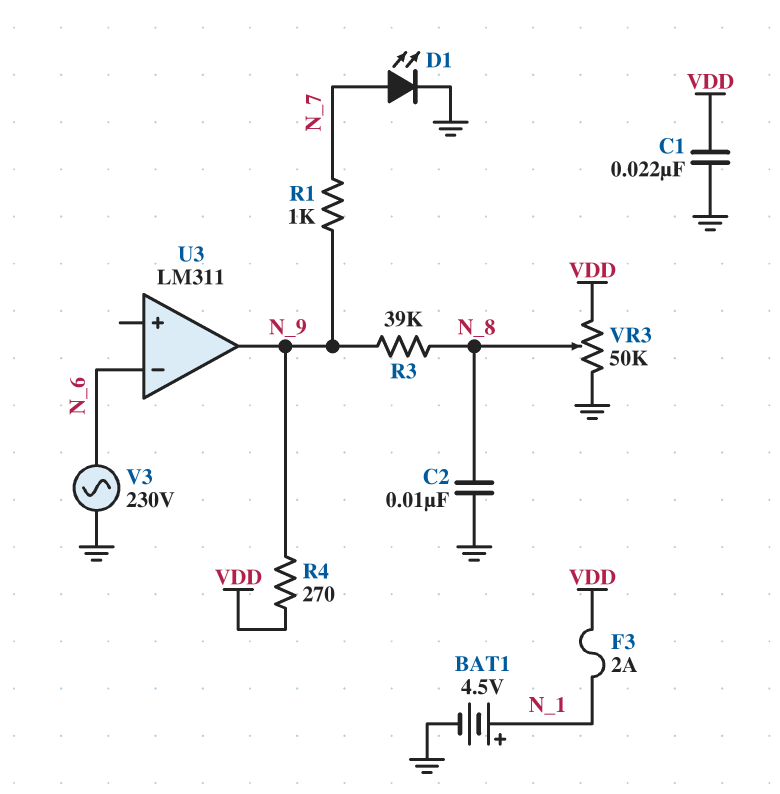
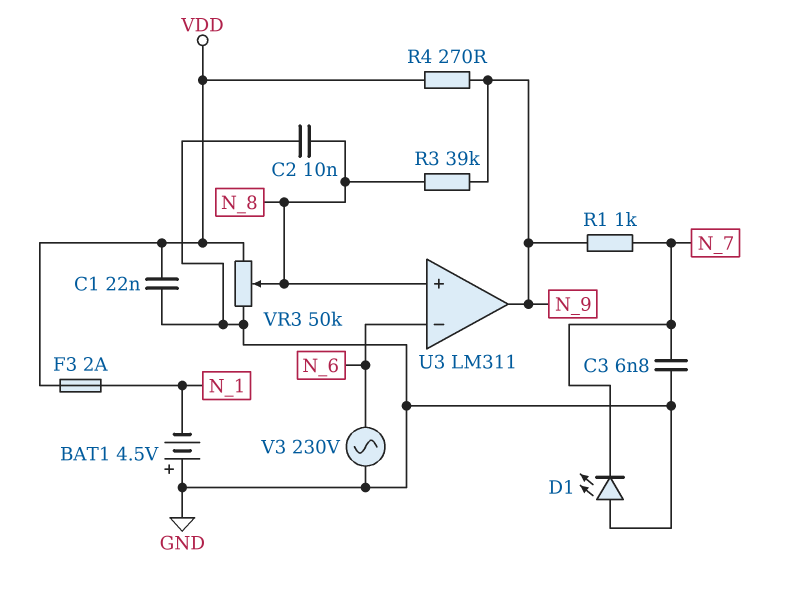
BAT1: 4.5V (plus N_1, minus GND) -> 4.5V (plus GND, minus N_1)
C3: none -> 6.8nF (GND, N_7)
D1: LED (A N_7, K GND) -> LED (A GND, K N_7)
U3 pin in+: none -> N_8

